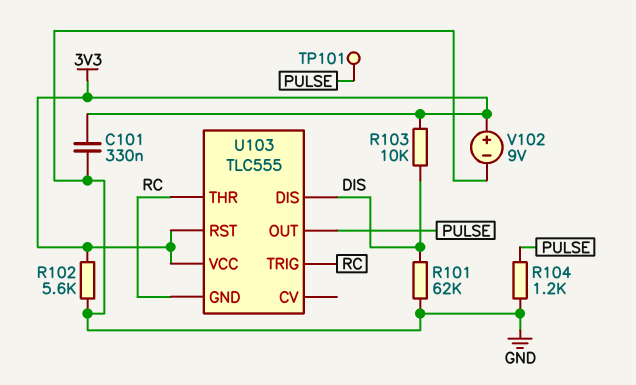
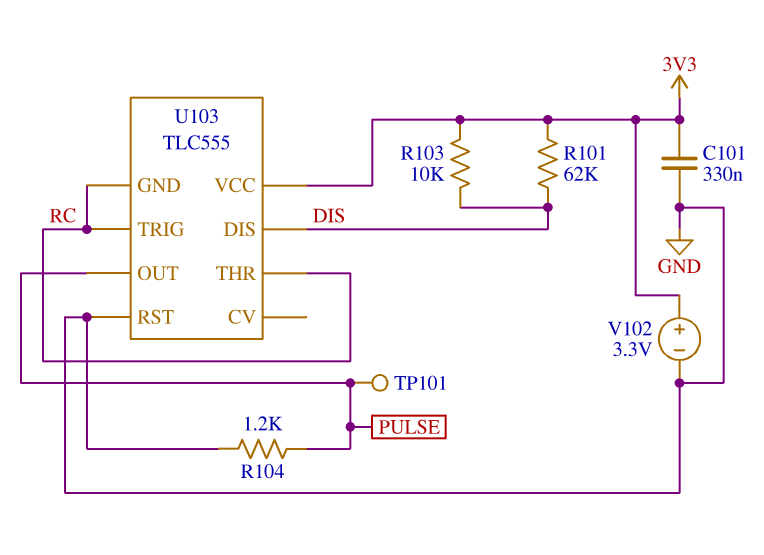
R101: 62k (DIS, GND) -> 62k (3V3, DIS)
R102: 5.6k (3V3, GND) -> none
U103 pin RST: 3V3 -> GND
V102: 9V (plus 3V3, minus GND) -> 3.3V (plus 3V3, minus GND)

